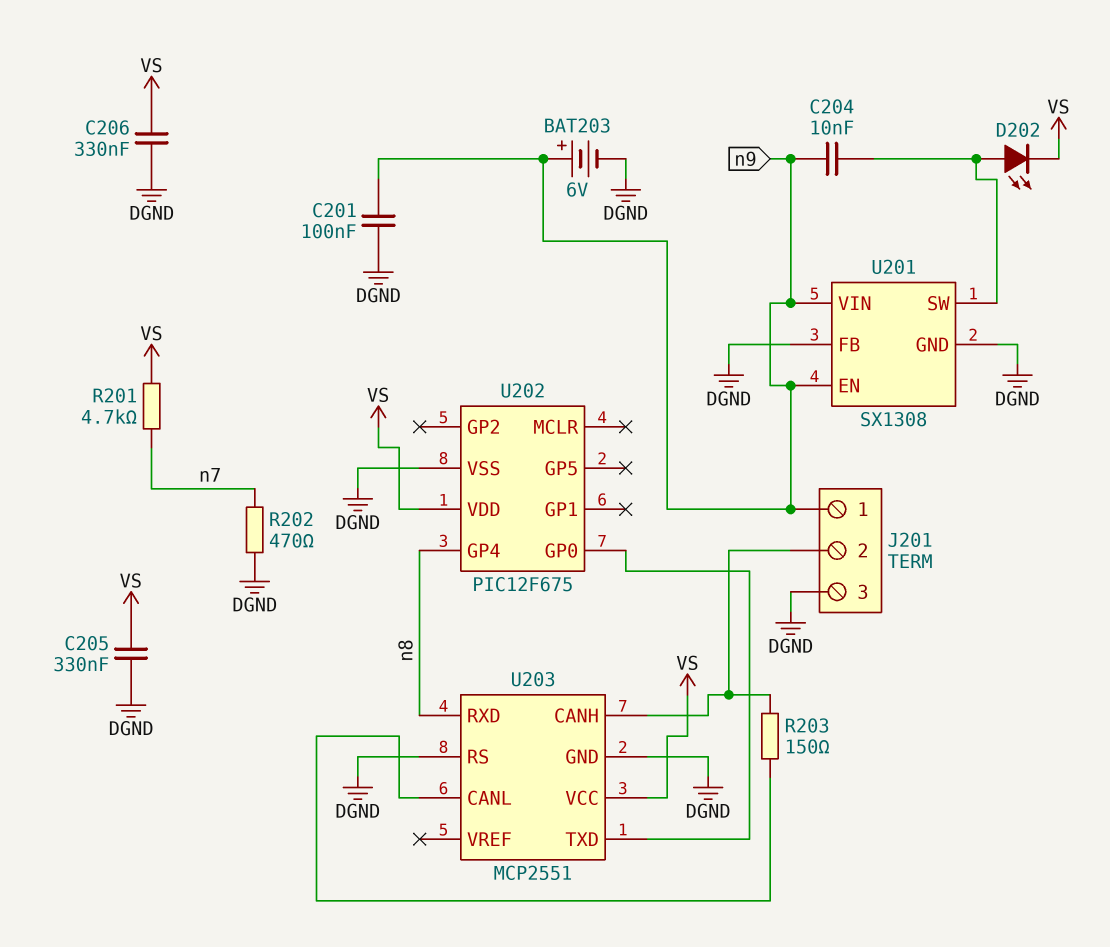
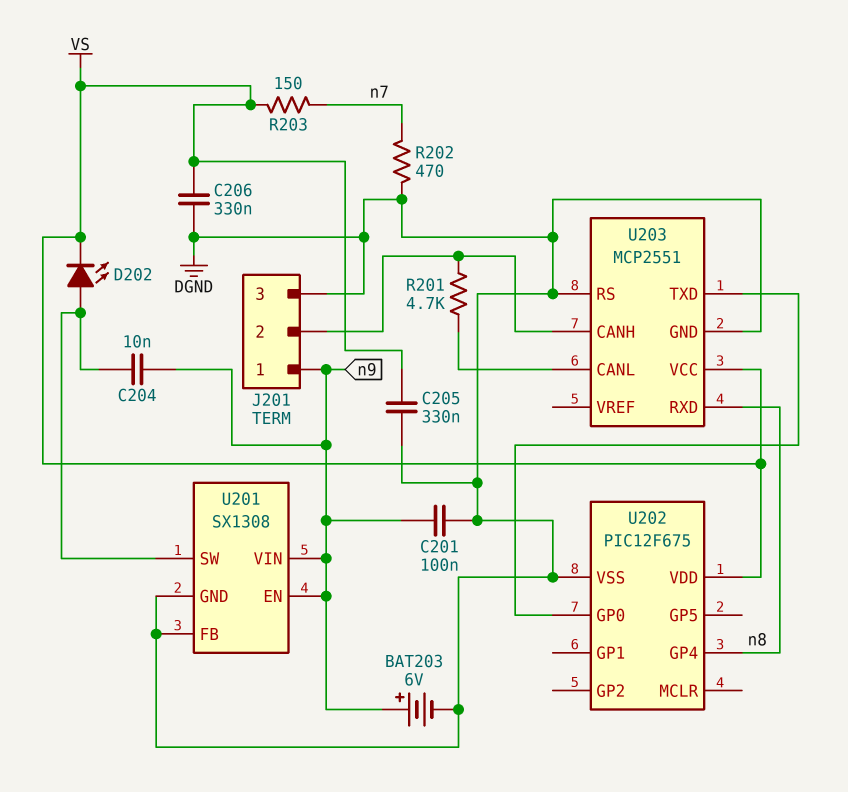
R201: 4.7k (VS, n7) -> 4.7k (J201/2, U203/CANL)
R203: 150 (J201/2, U203/CANL) -> 150 (VS, n7)

